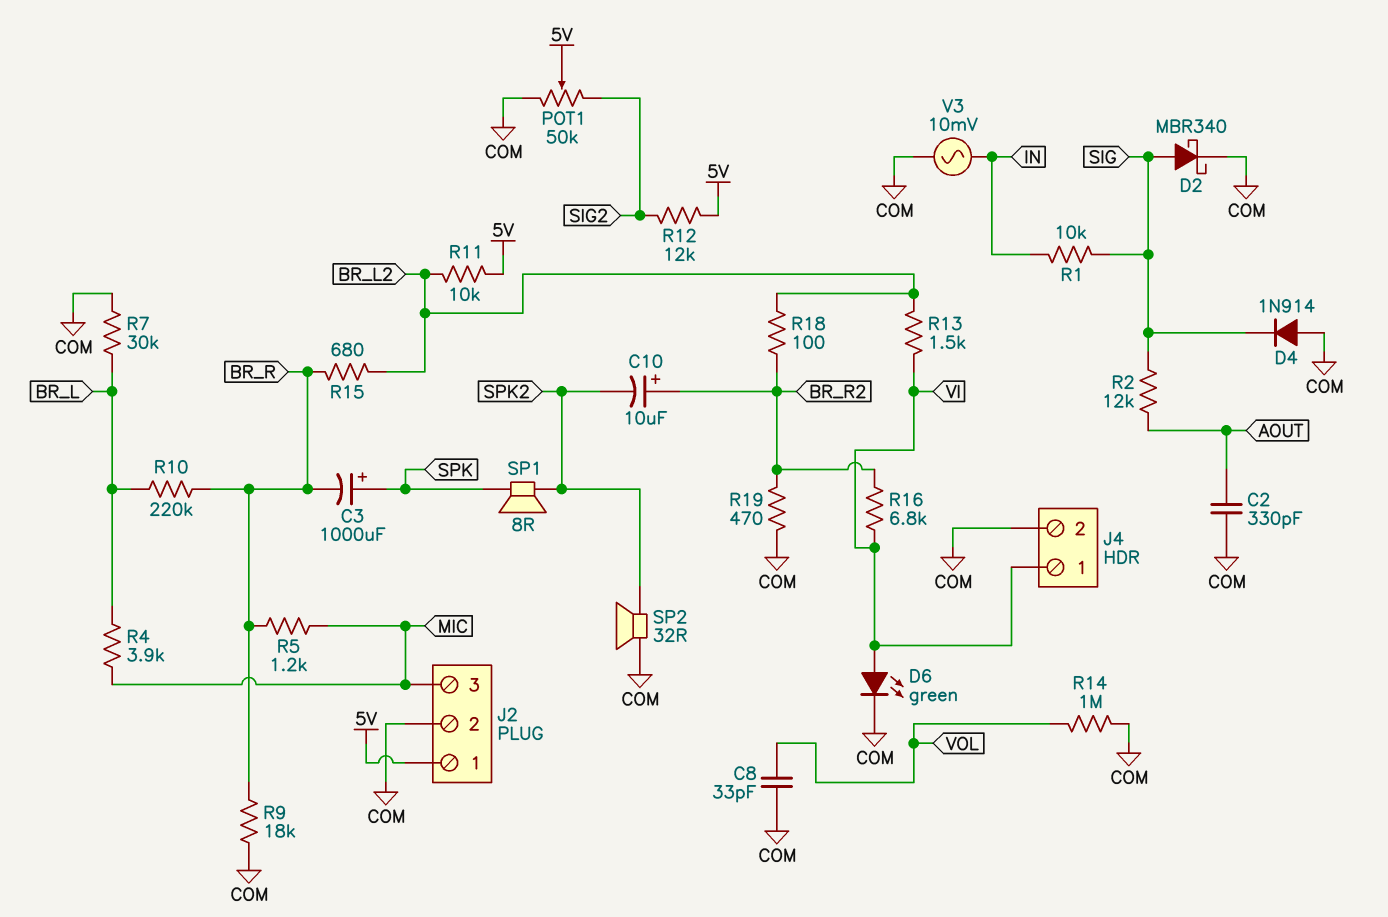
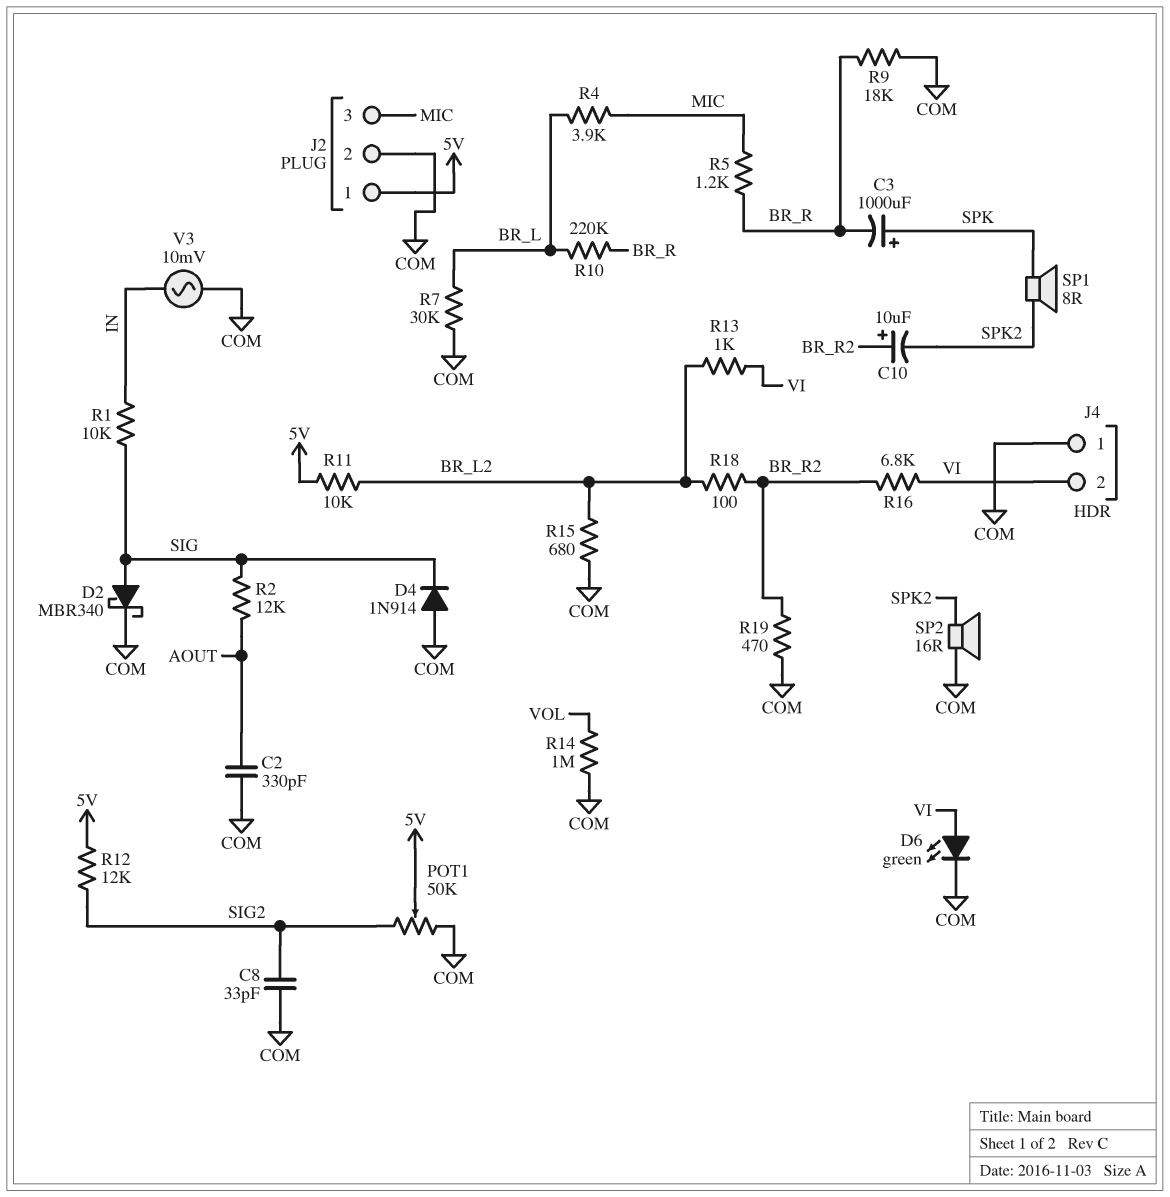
C8: 33pF (COM, VOL) -> 33pF (COM, SIG2)
J4 pin 1: VI -> COM
J4 pin 2: COM -> VI
R13: 1.5k (BR_L2, VI) -> 1k (BR_L2, VI)
R15: 680 (BR_L2, BR_R) -> 680 (BR_L2, COM)
SP2: speaker 32R (COM, SPK2) -> speaker 16R (COM, SPK2)

